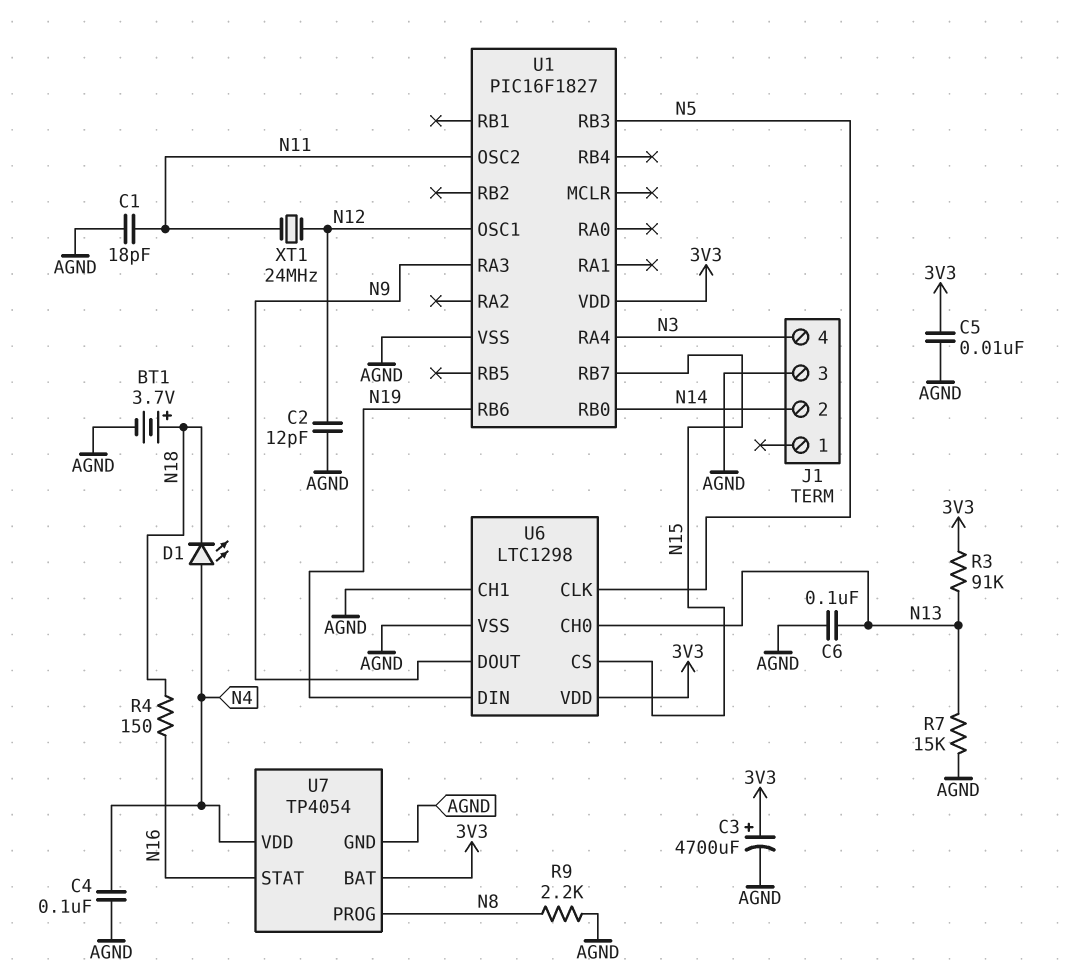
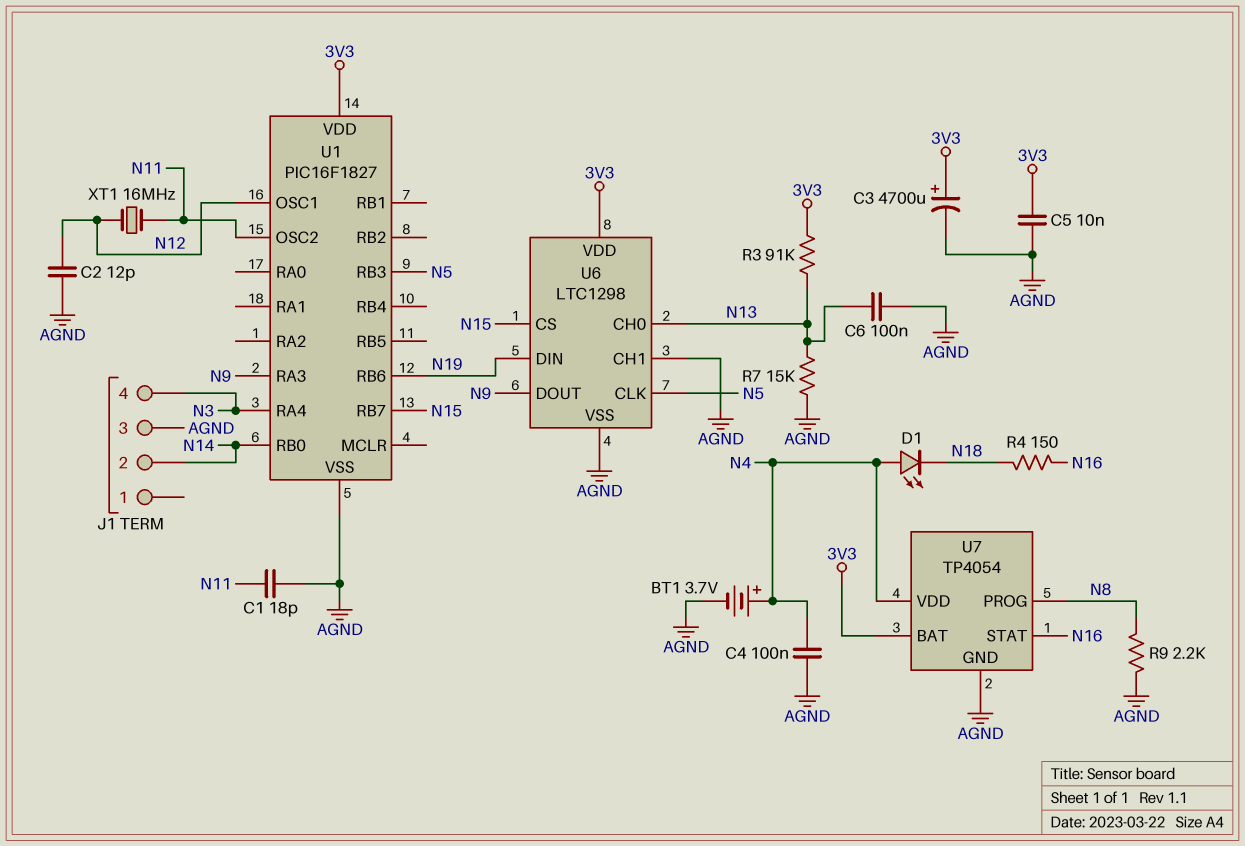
BT1: 3.7V (plus N18, minus AGND) -> 3.7V (plus N4, minus AGND)
XT1: 24MHz (N11, N12) -> 16MHz (N11, N12)

